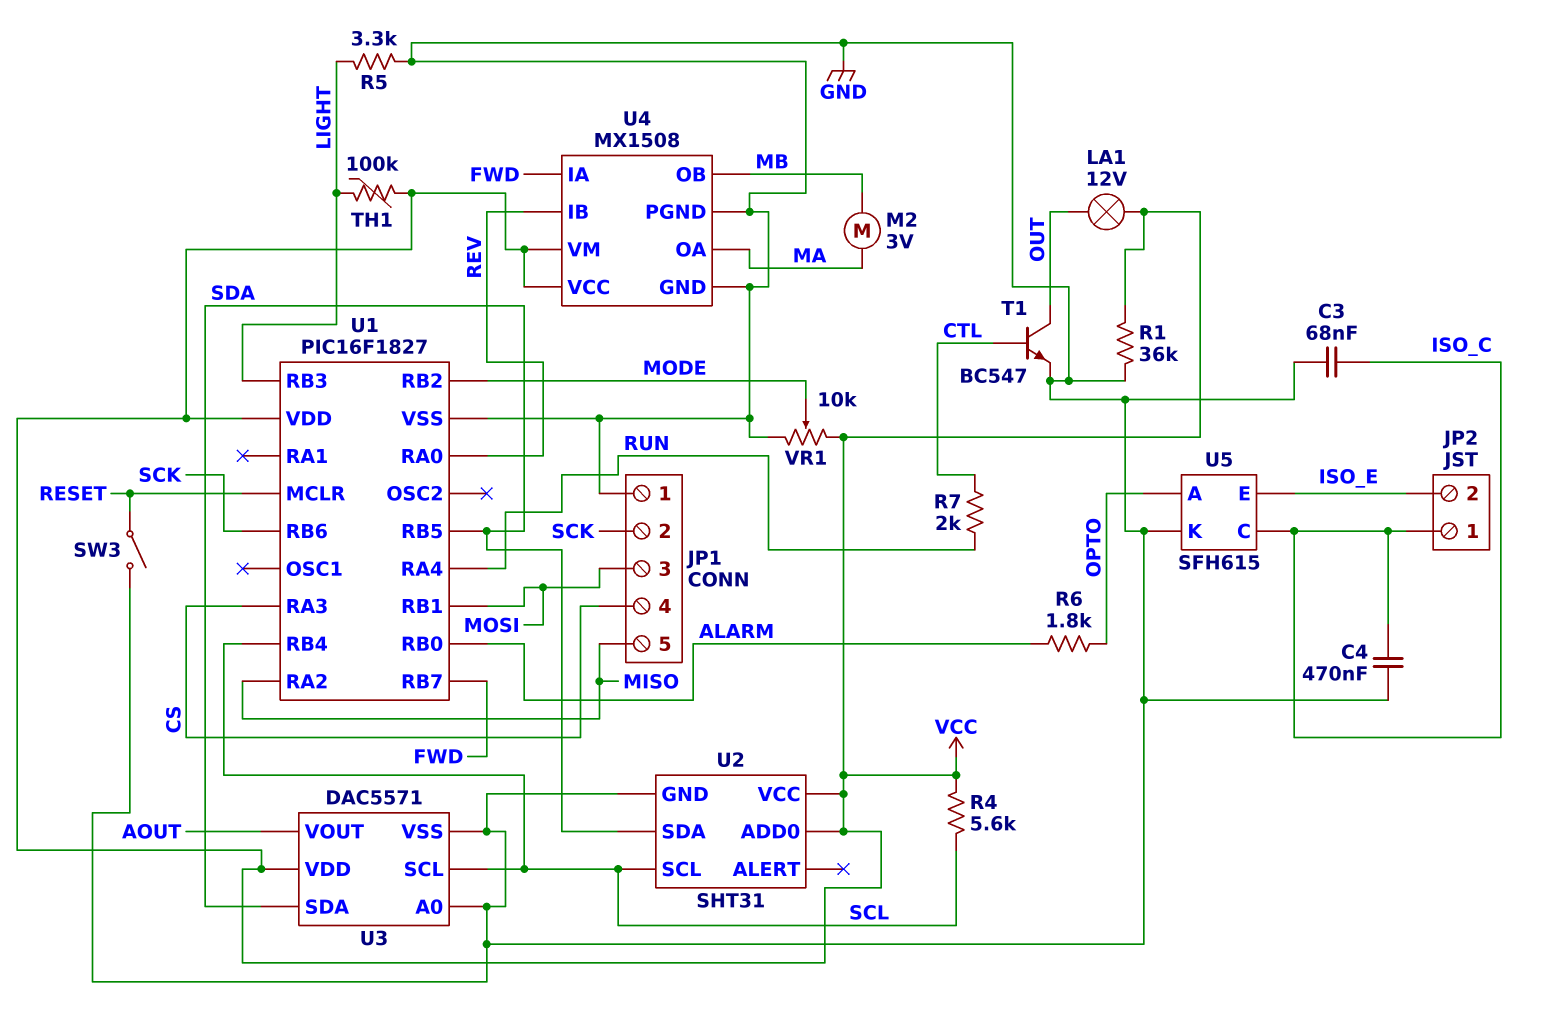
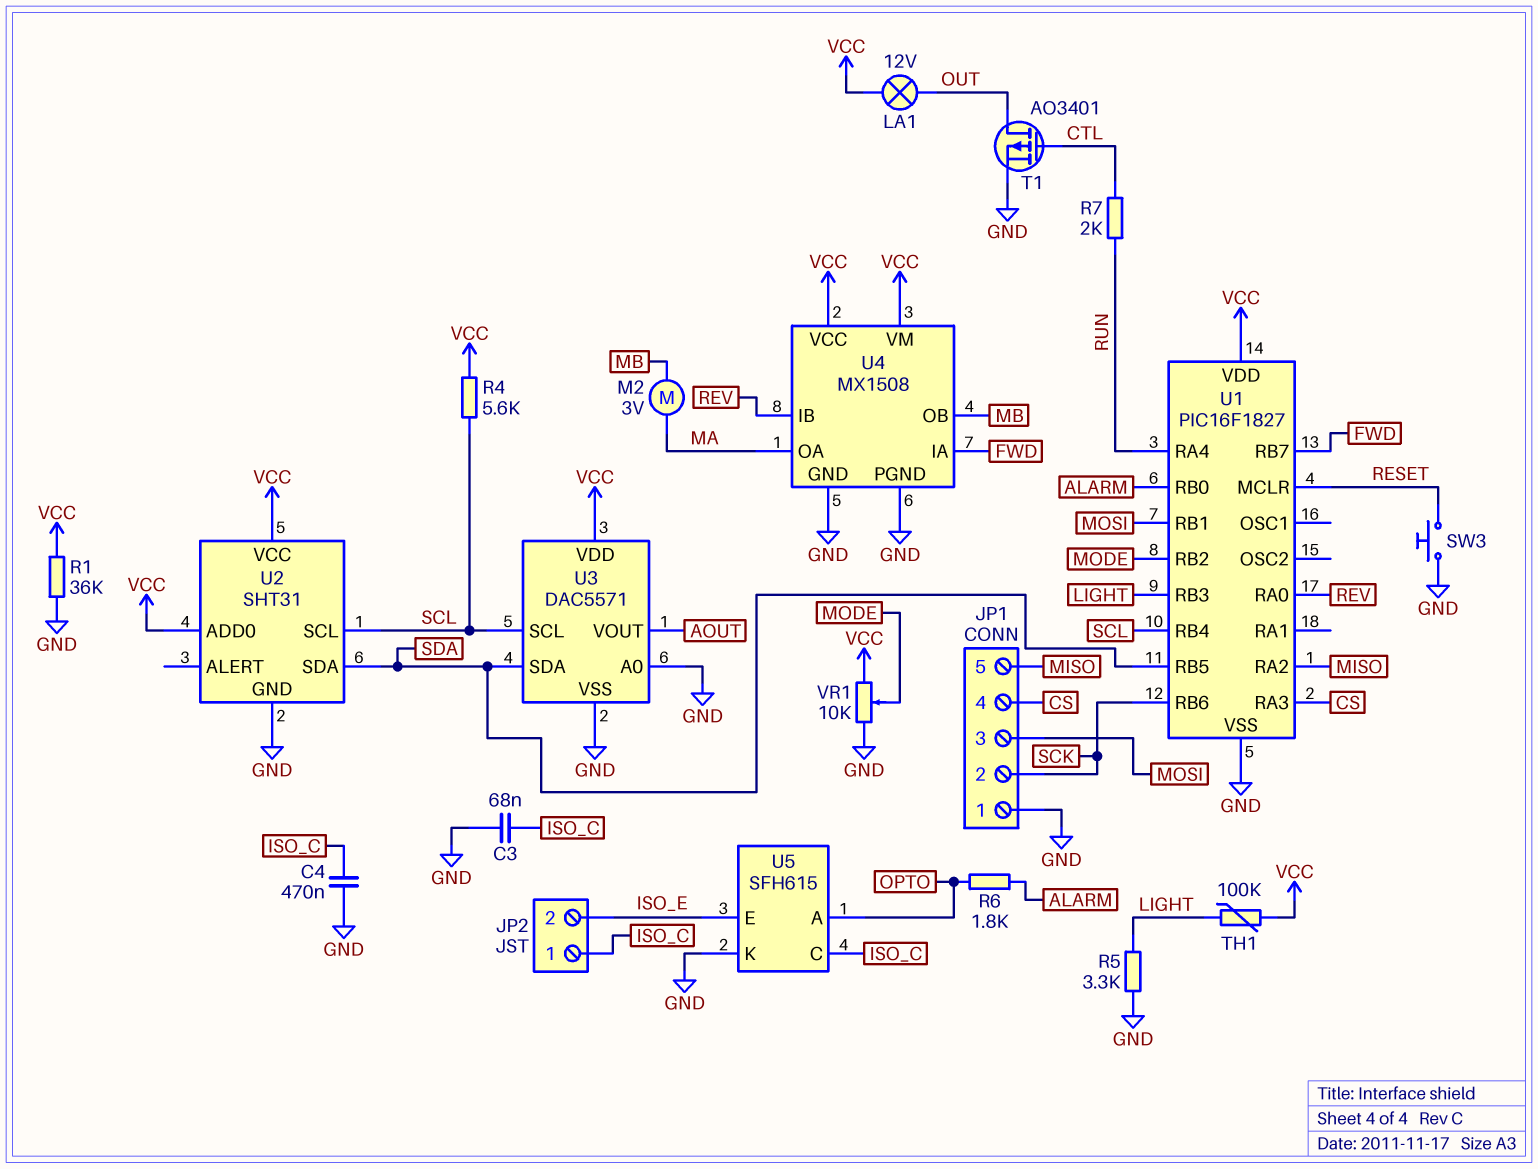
SW3: switch (GND, RESET) -> button (GND, RESET)
T1: NPN BC547 (B CTL, C OUT, E GND) -> PMOS AO3401 (G CTL, D OUT, S GND)

